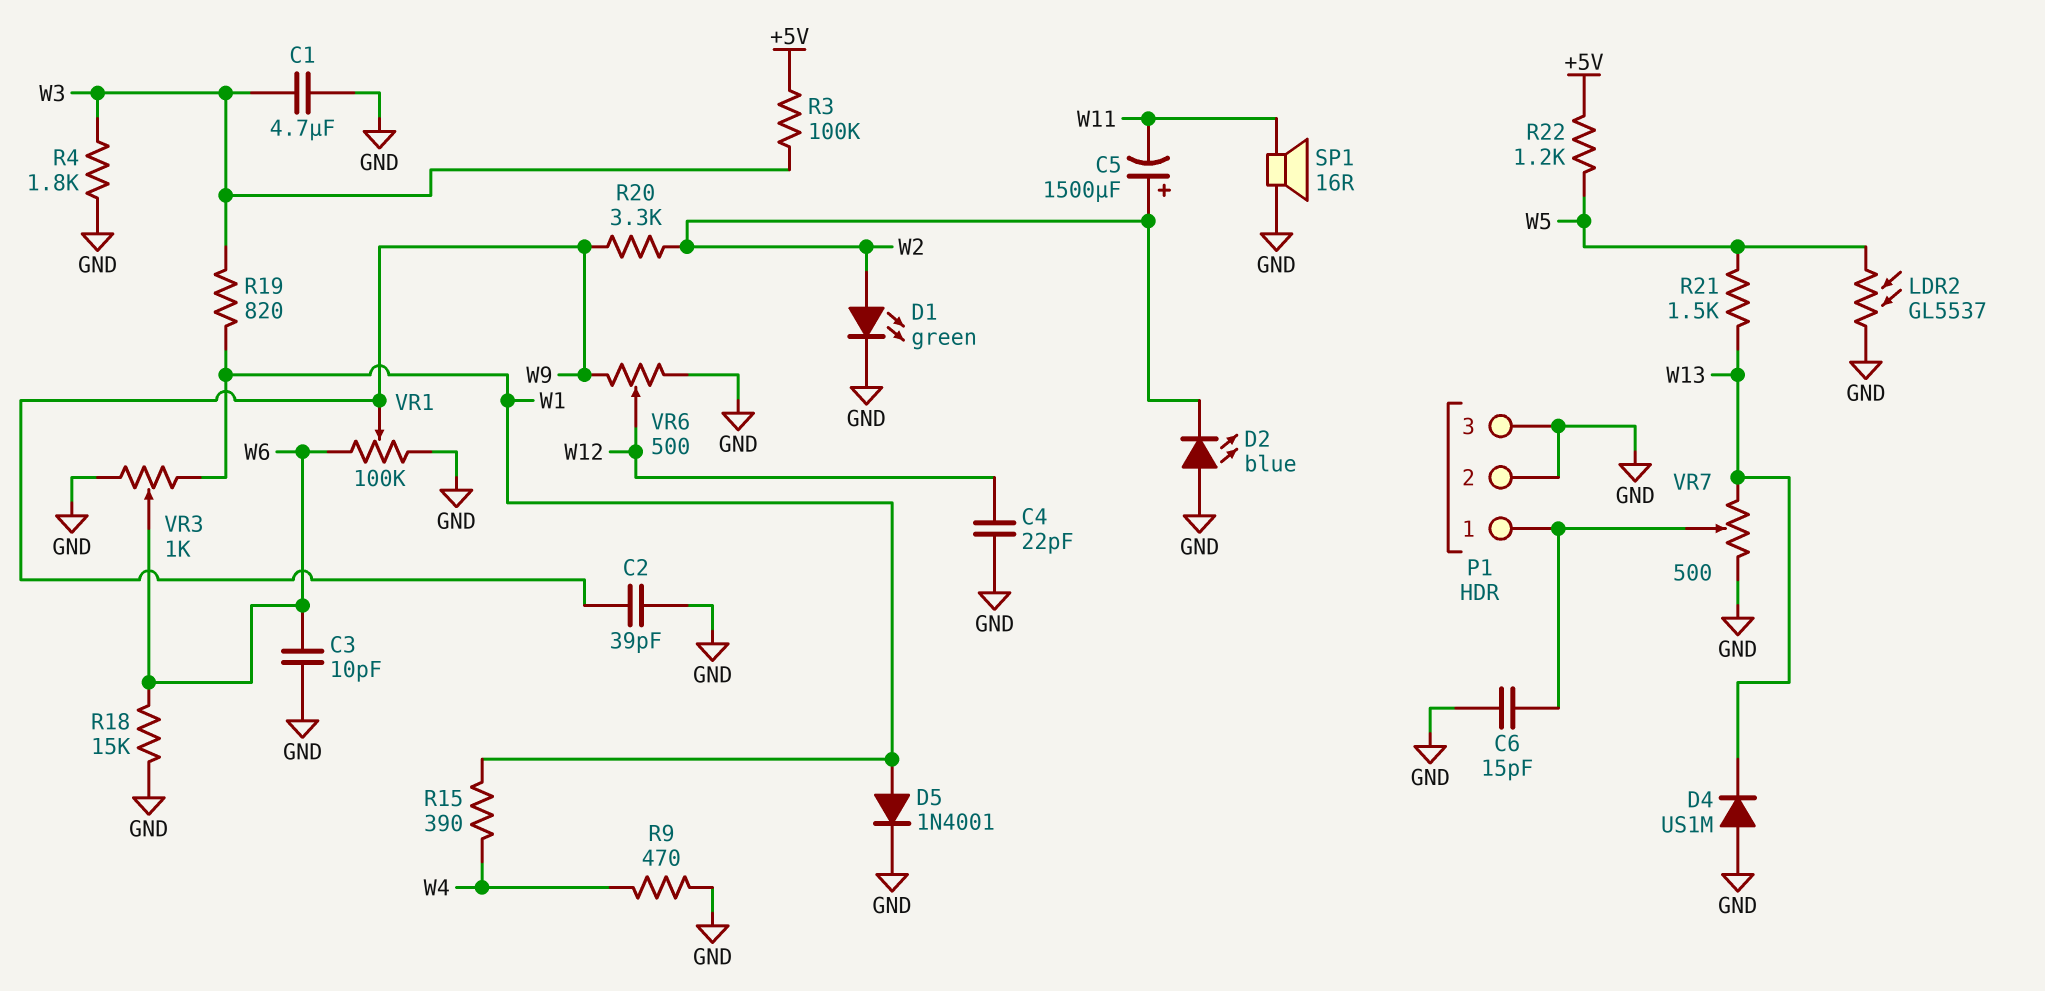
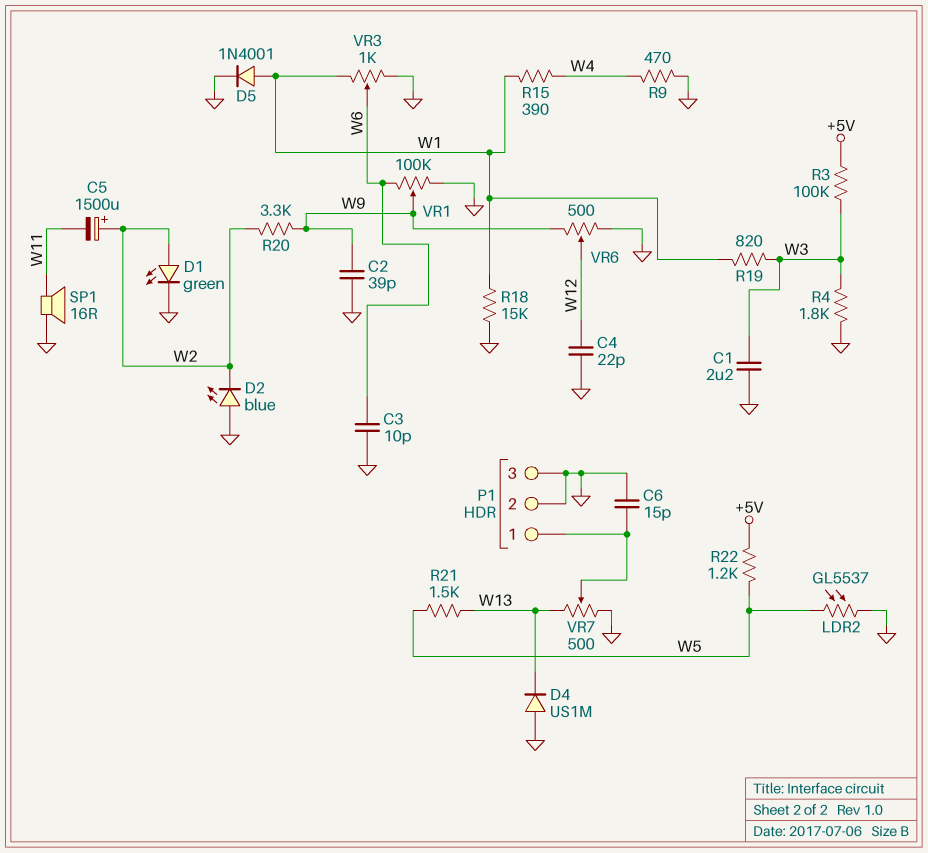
C1: 4.7uF (GND, W3) -> 2.2uF (GND, W3)
R18: 15k (GND, W6) -> 15k (GND, W1)

